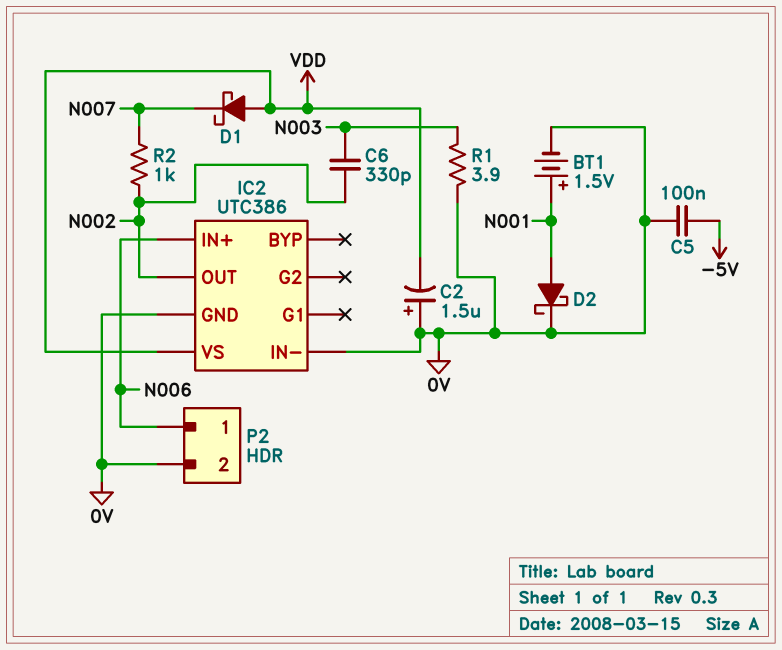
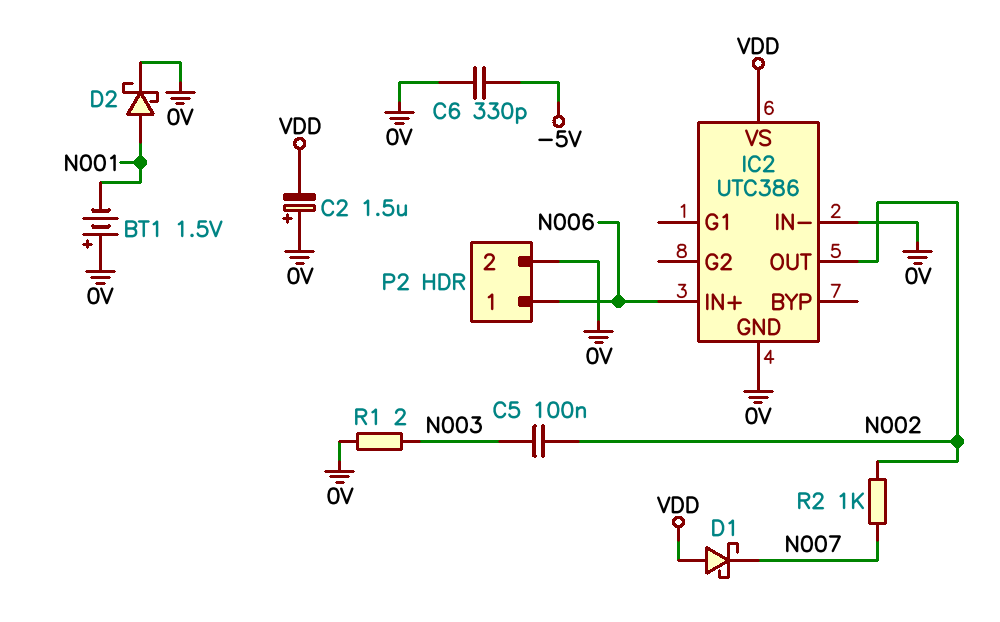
BT1: 1.5V (plus N001, minus 0V) -> 1.5V (plus 0V, minus N001)
C5: 100nF (-5V, 0V) -> 100nF (N002, N003)
C6: 330pF (N002, N003) -> 330pF (-5V, 0V)
R1: 3.9 (0V, N003) -> 2 (0V, N003)

